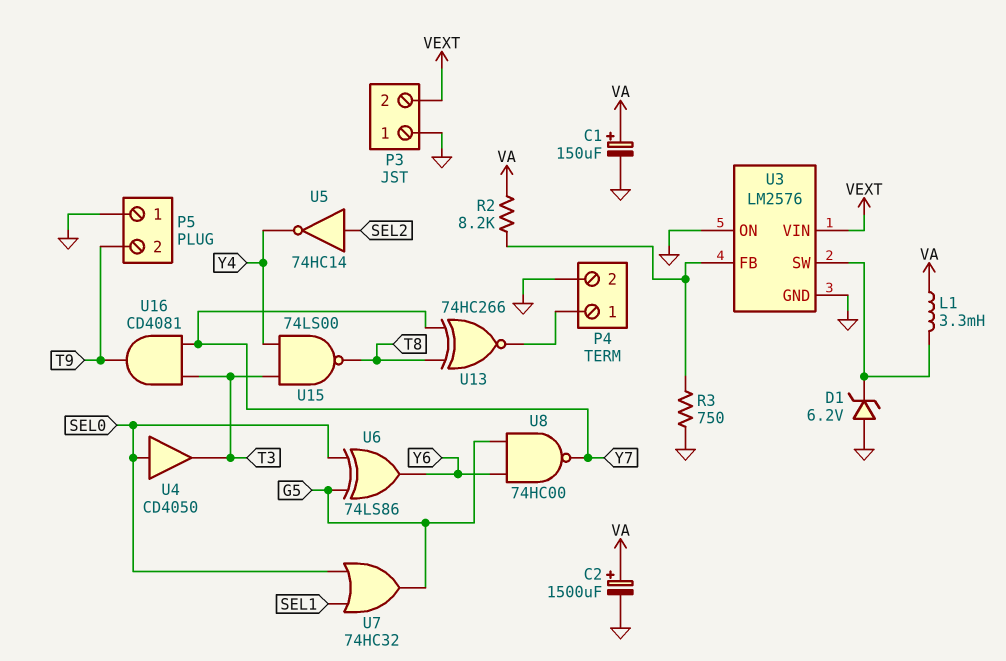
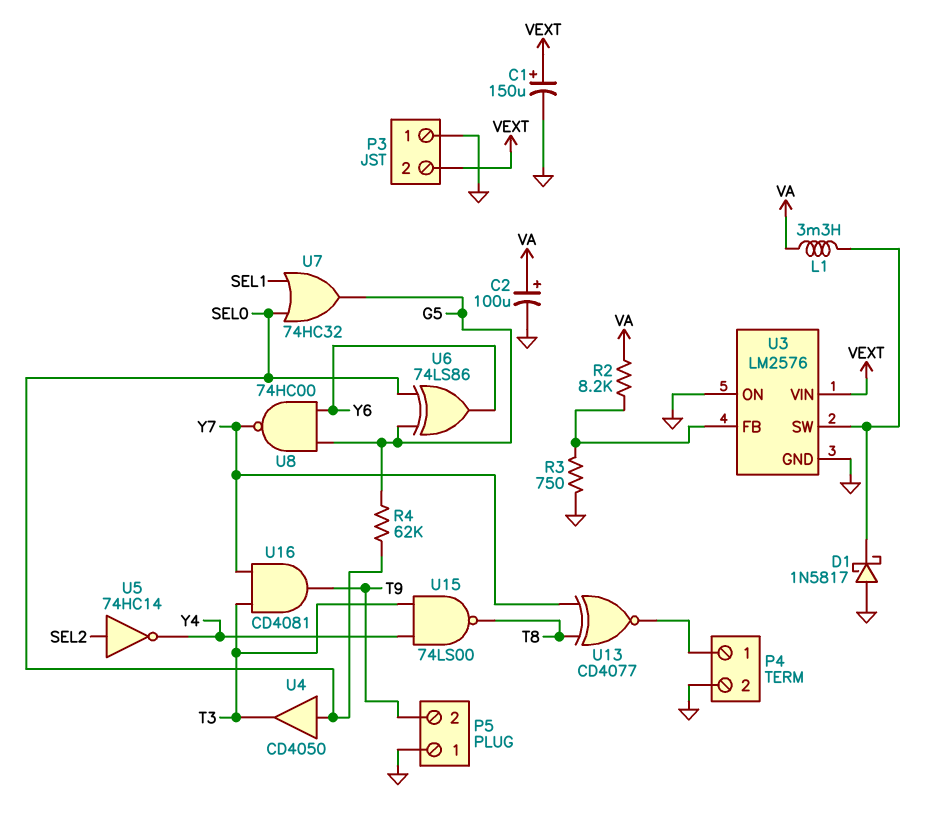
C1: 150uF (plus VA, minus GND) -> 150uF (plus VEXT, minus GND)
C2: 1500uF (plus VA, minus GND) -> 100uF (plus VA, minus GND)
D1: zener 6.2V (A GND, K U3/SW) -> schottky 1N5817 (A GND, K U3/SW)
R4: none -> 62k (G5, SEL0)
U13: XNOR 74HC266 (in T8, in Y7, out P4/1) -> XNOR CD4077 (in T8, in Y7, out P4/1)

